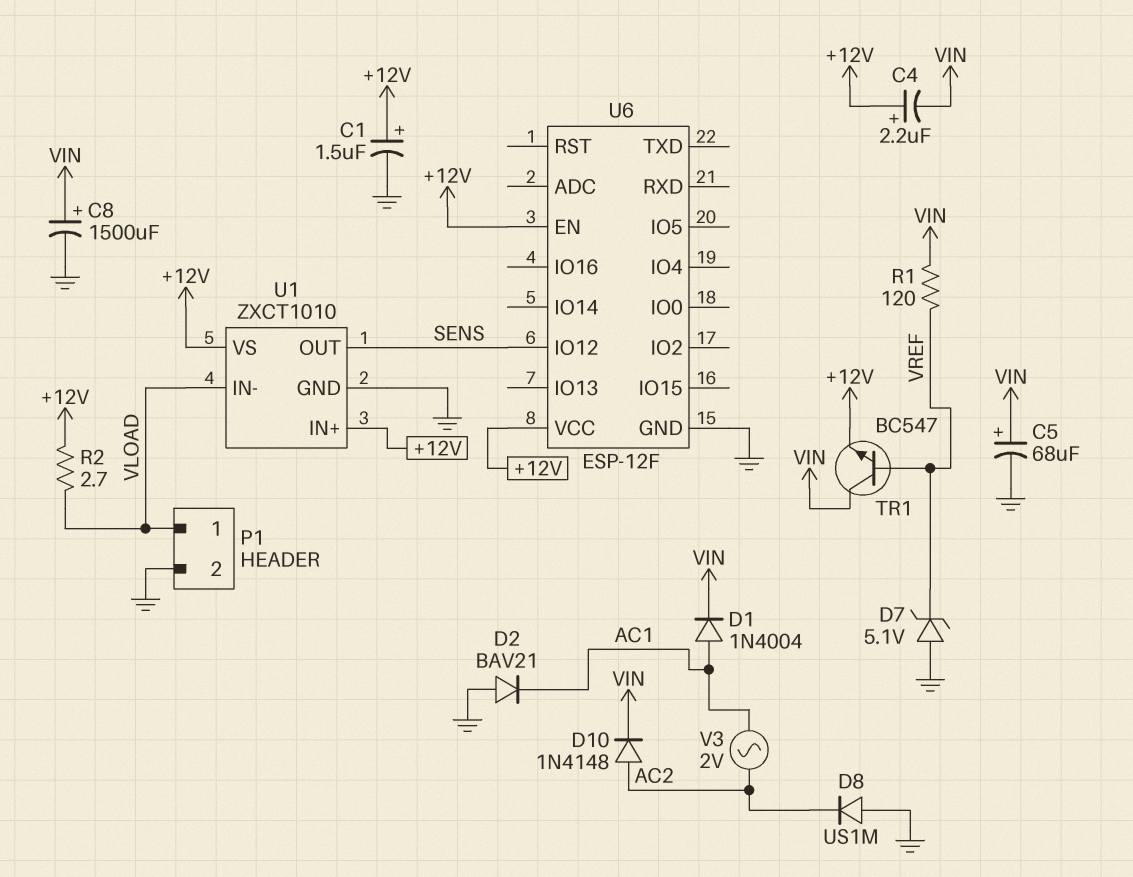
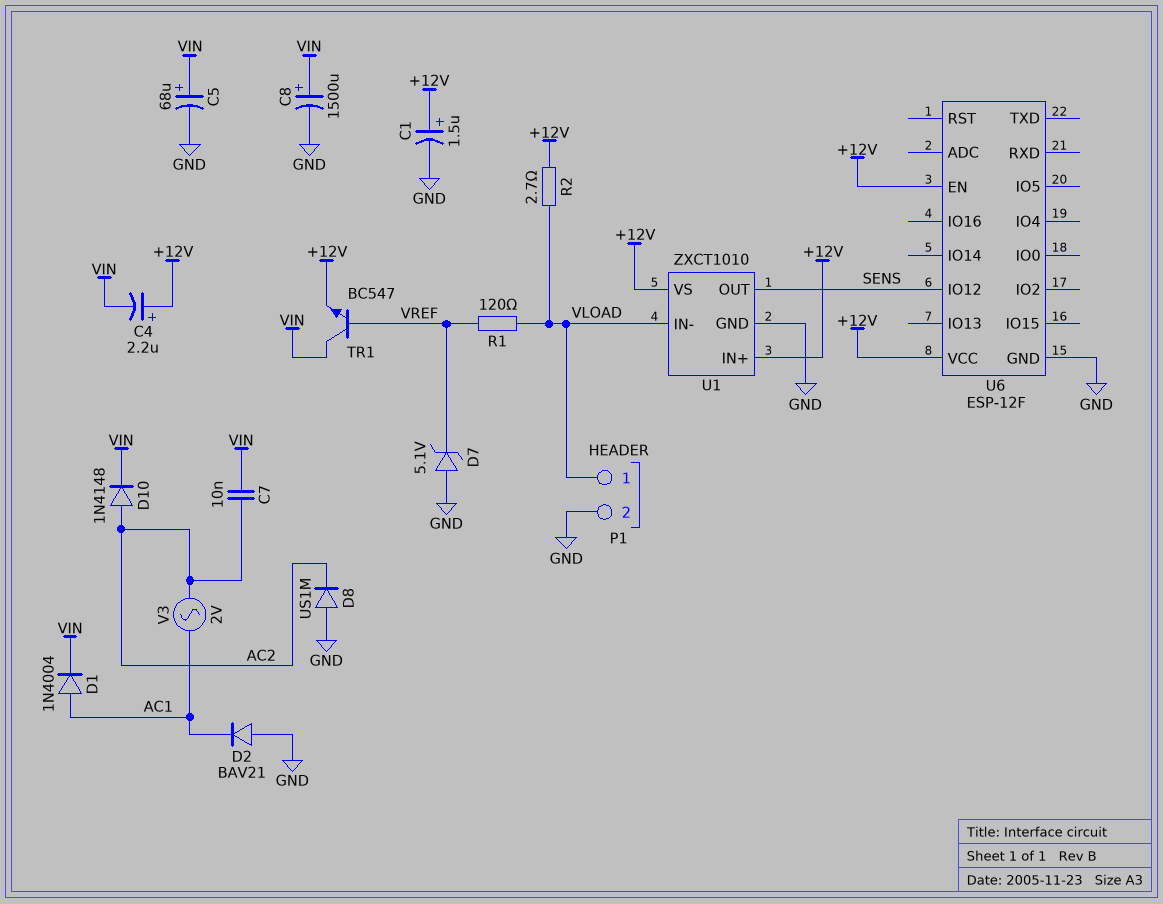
C7: none -> 10nF (AC2, VIN)
R1: 120 (VIN, VREF) -> 120 (VLOAD, VREF)

